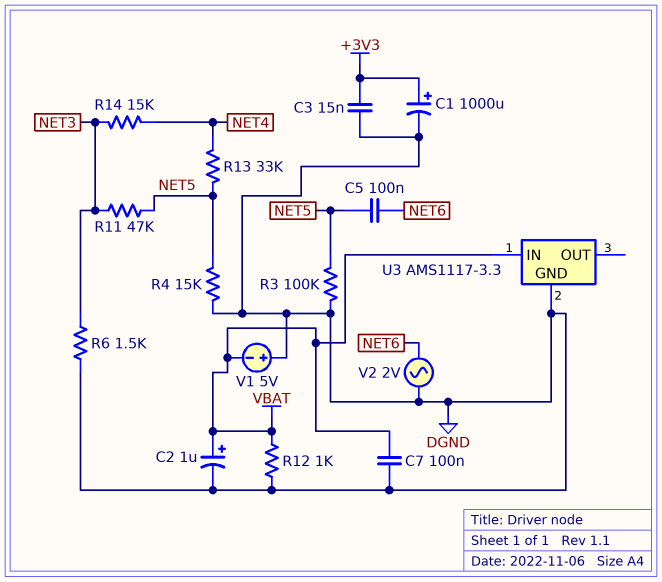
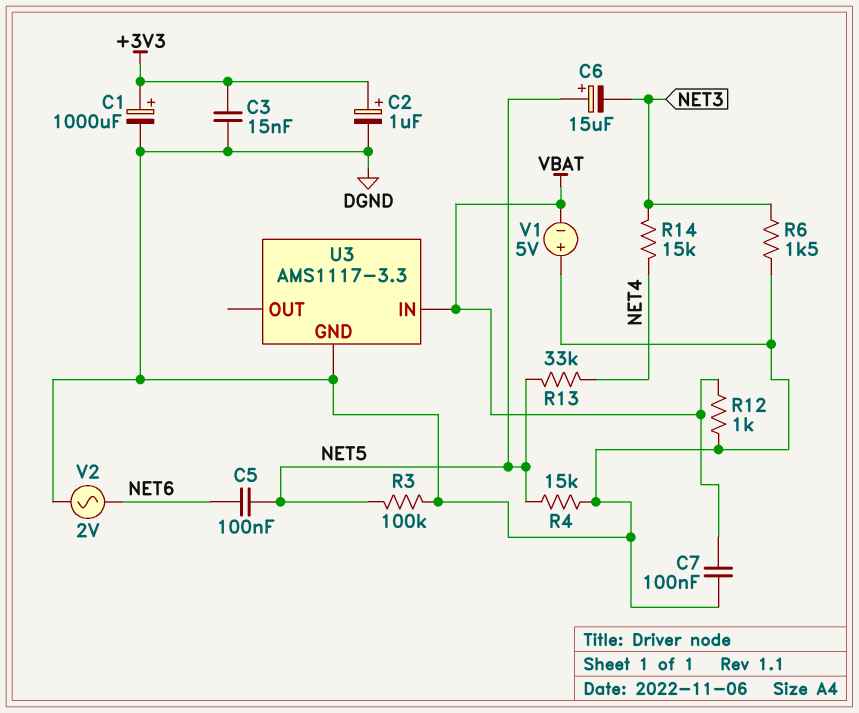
C2: 1uF (plus VBAT, minus DGND) -> 1uF (plus +3V3, minus DGND)
C6: none -> 15uF (plus NET5, minus NET3)
R11: 47k (NET3, NET5) -> none

